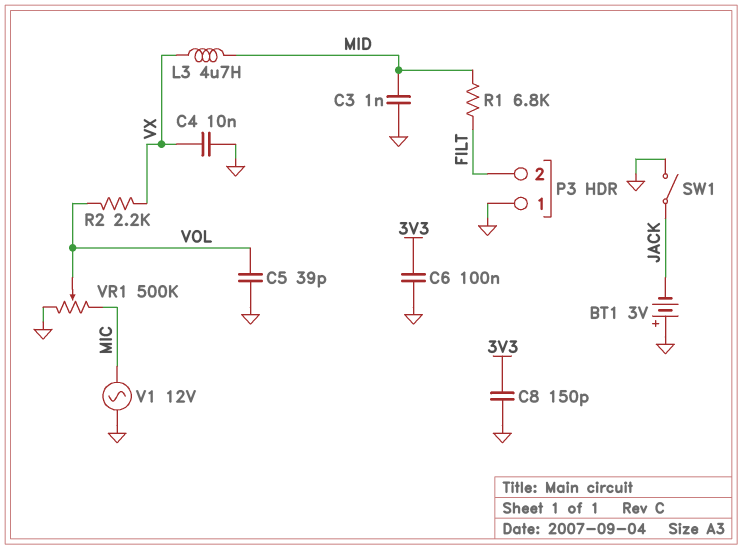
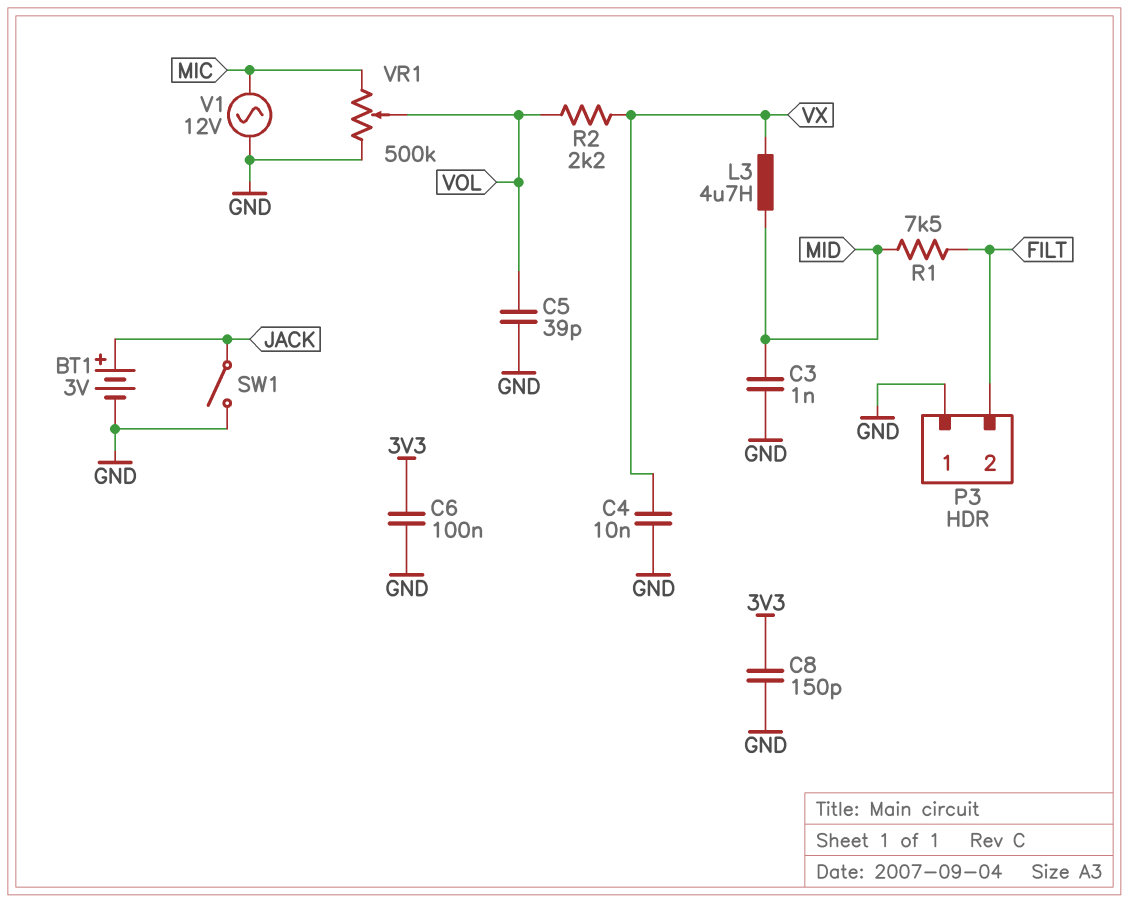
BT1: 3V (plus GND, minus JACK) -> 3V (plus JACK, minus GND)
R1: 6.8k (FILT, MID) -> 7.5k (FILT, MID)

